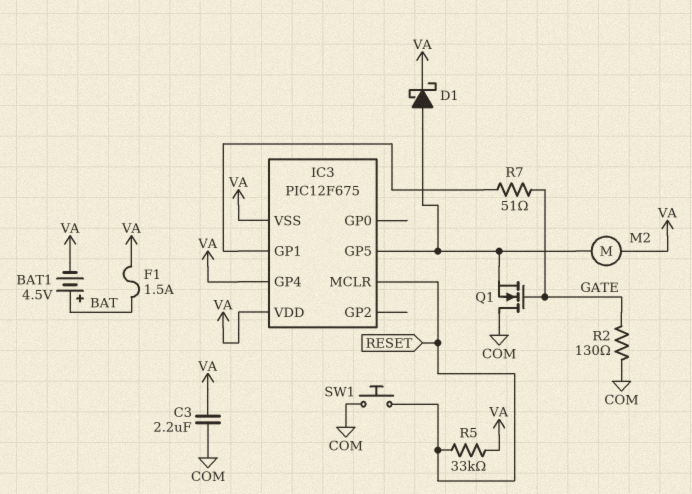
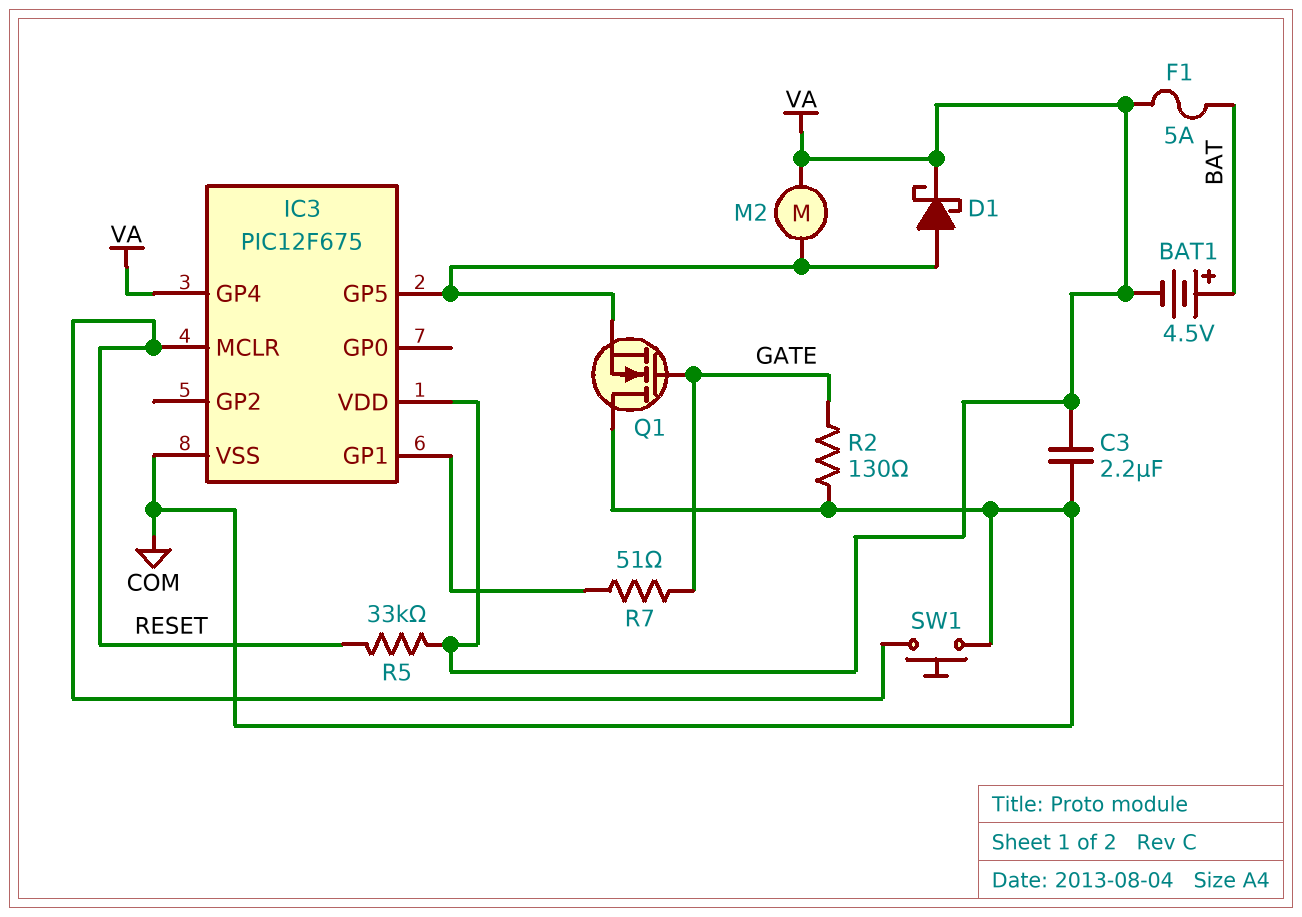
F1: 1.5A (BAT, VA) -> 5A (BAT, VA)
IC3 pin VSS: VA -> COM

